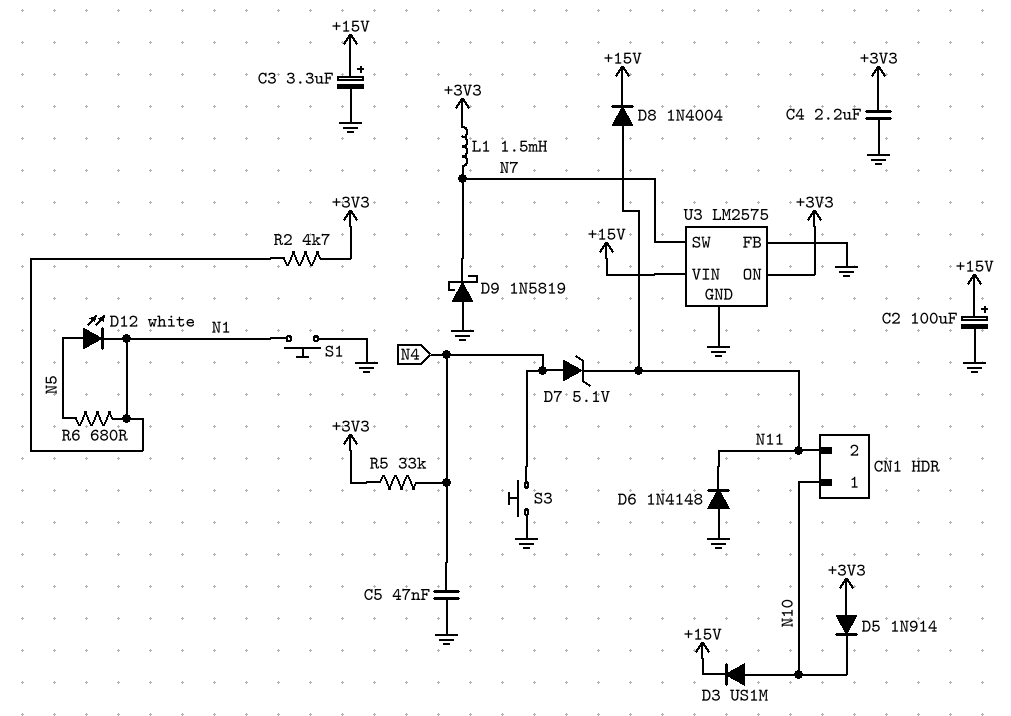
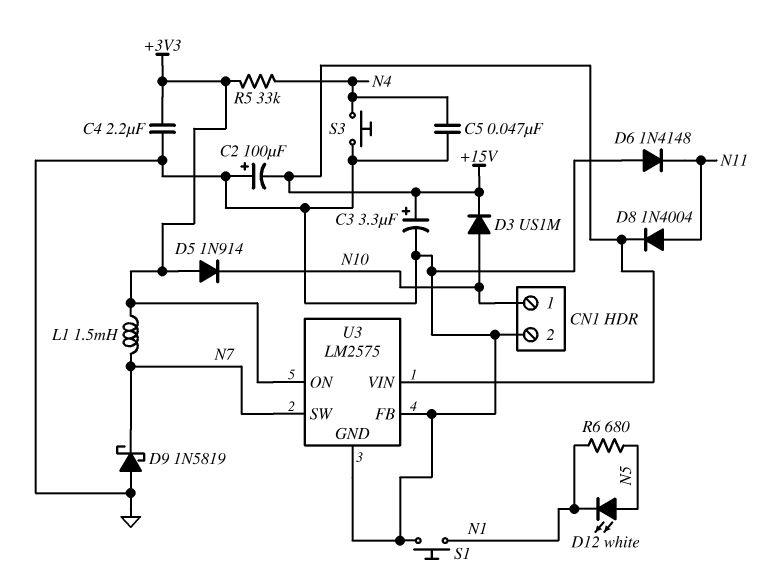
C2: 100uF (plus +15V, minus GND) -> 100uF (plus GND, minus +15V)
CN1 pin 2: N11 -> GND
D7: zener 5.1V (A N4, K N11) -> none
R2: 4.7k (+3V3, N1) -> none

